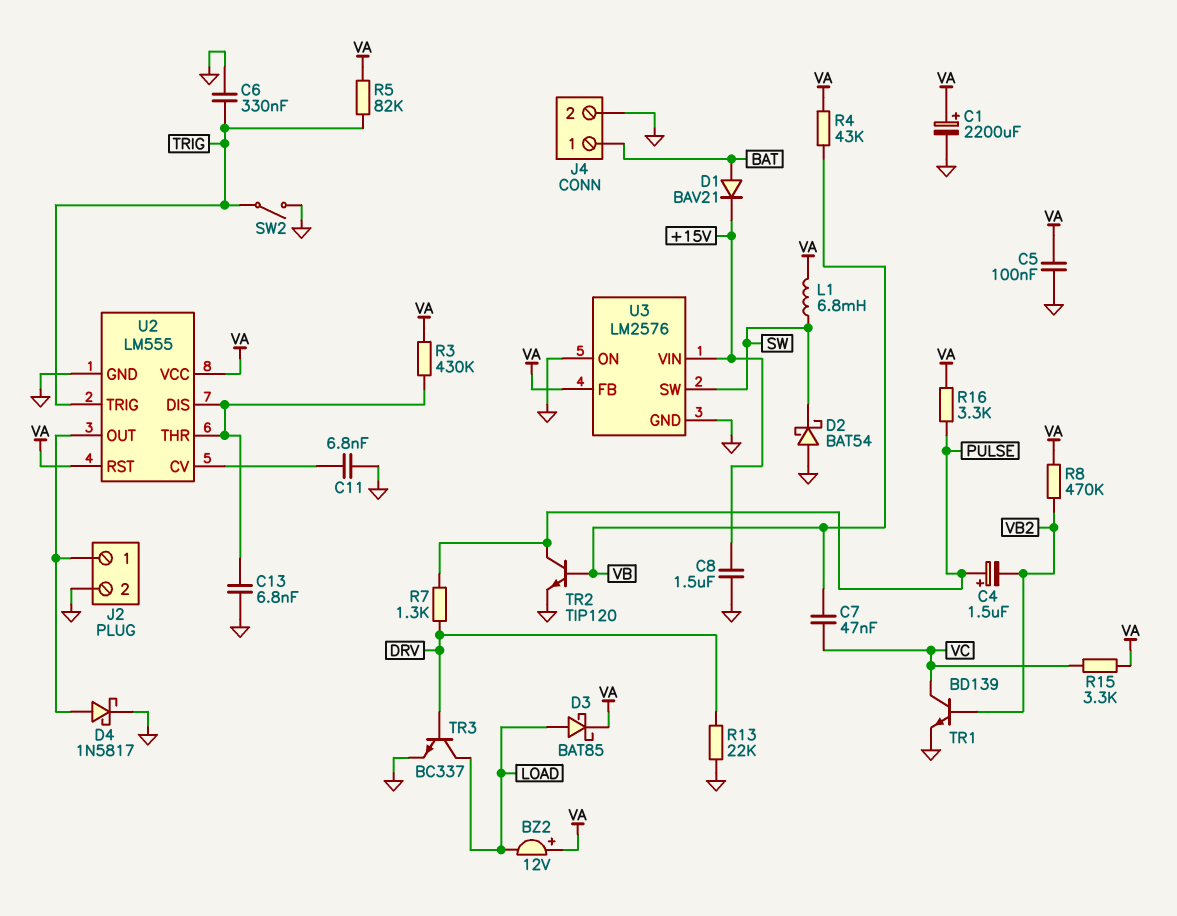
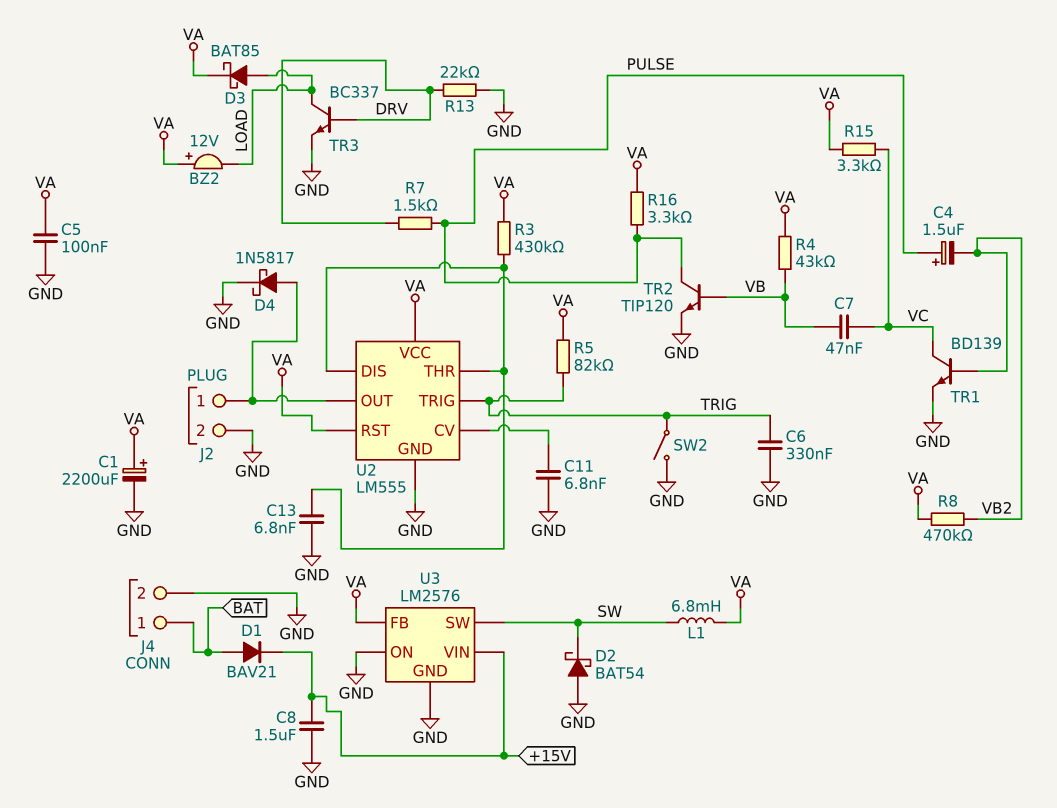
R7: 1.3k (DRV, PULSE) -> 1.5k (DRV, PULSE)

